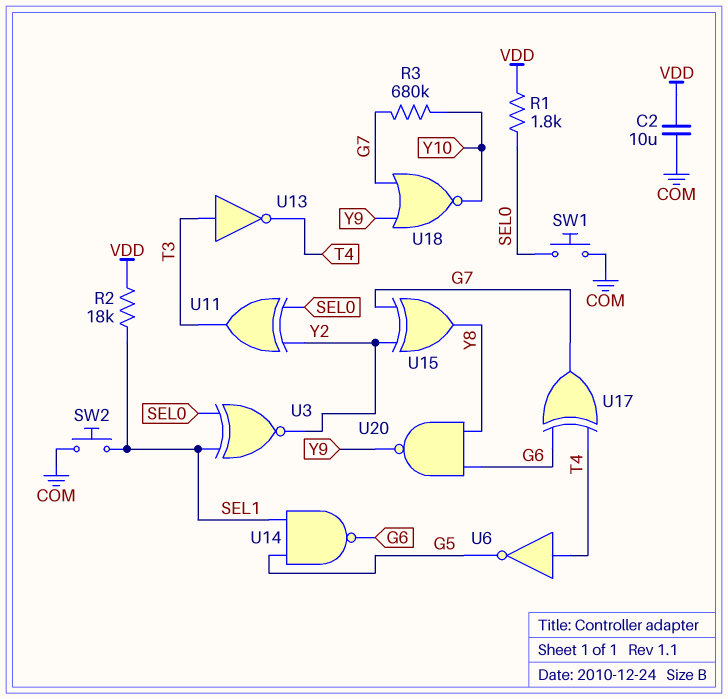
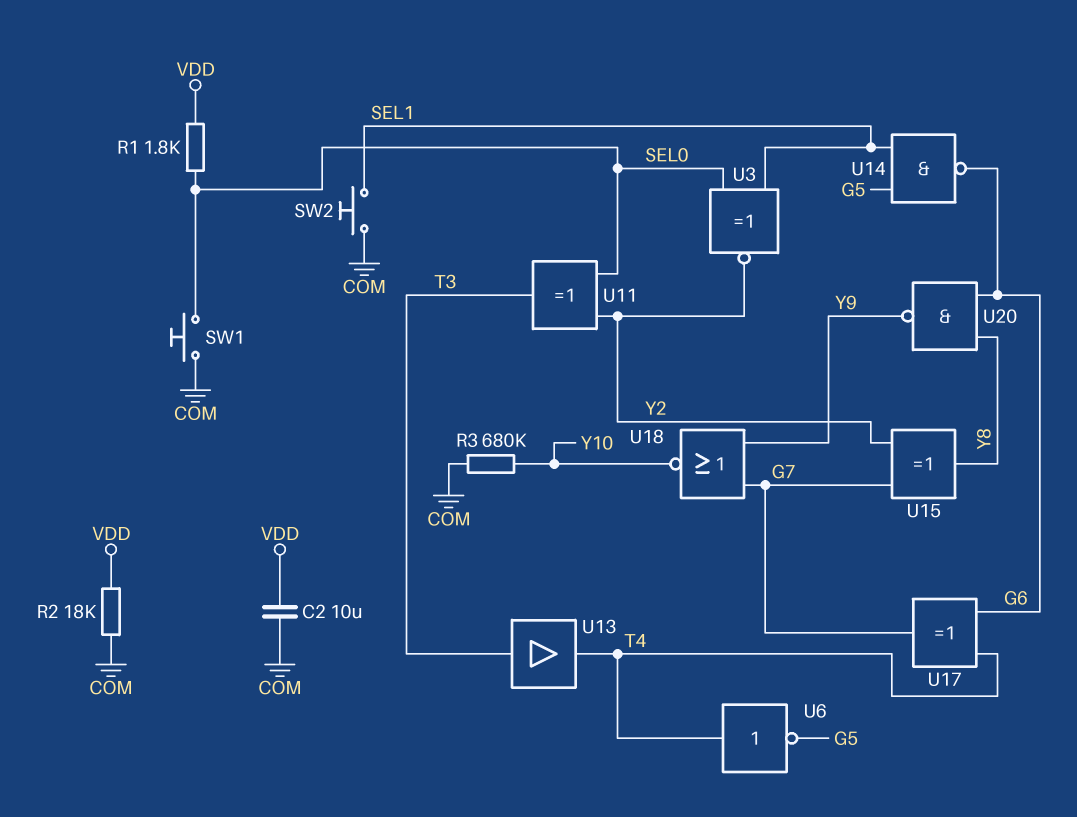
R2: 18k (SEL1, VDD) -> 18k (COM, VDD)
R3: 680k (G7, Y10) -> 680k (COM, Y10)
U13: NOT (in T3, out T4) -> buffer (in T3, out T4)

